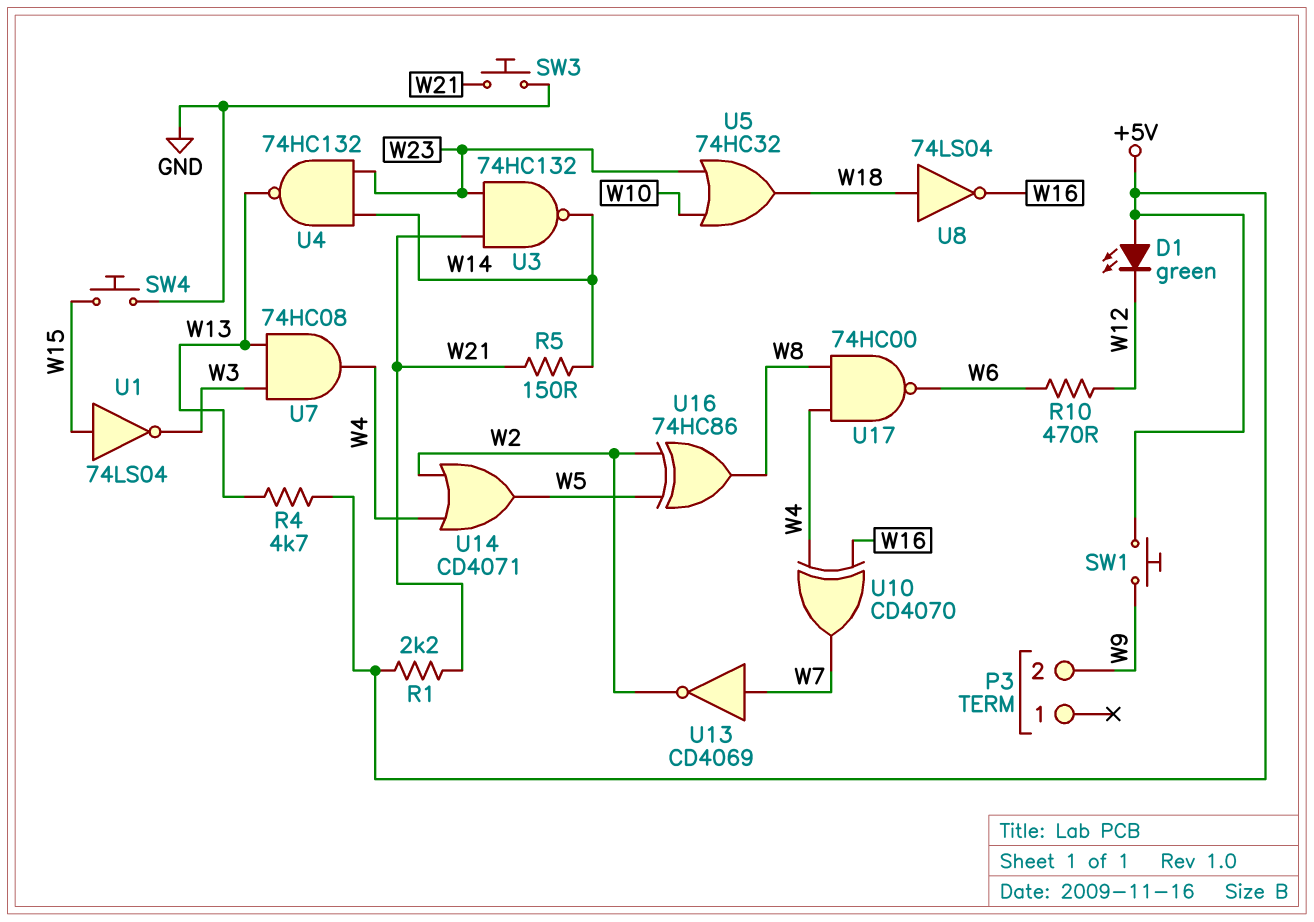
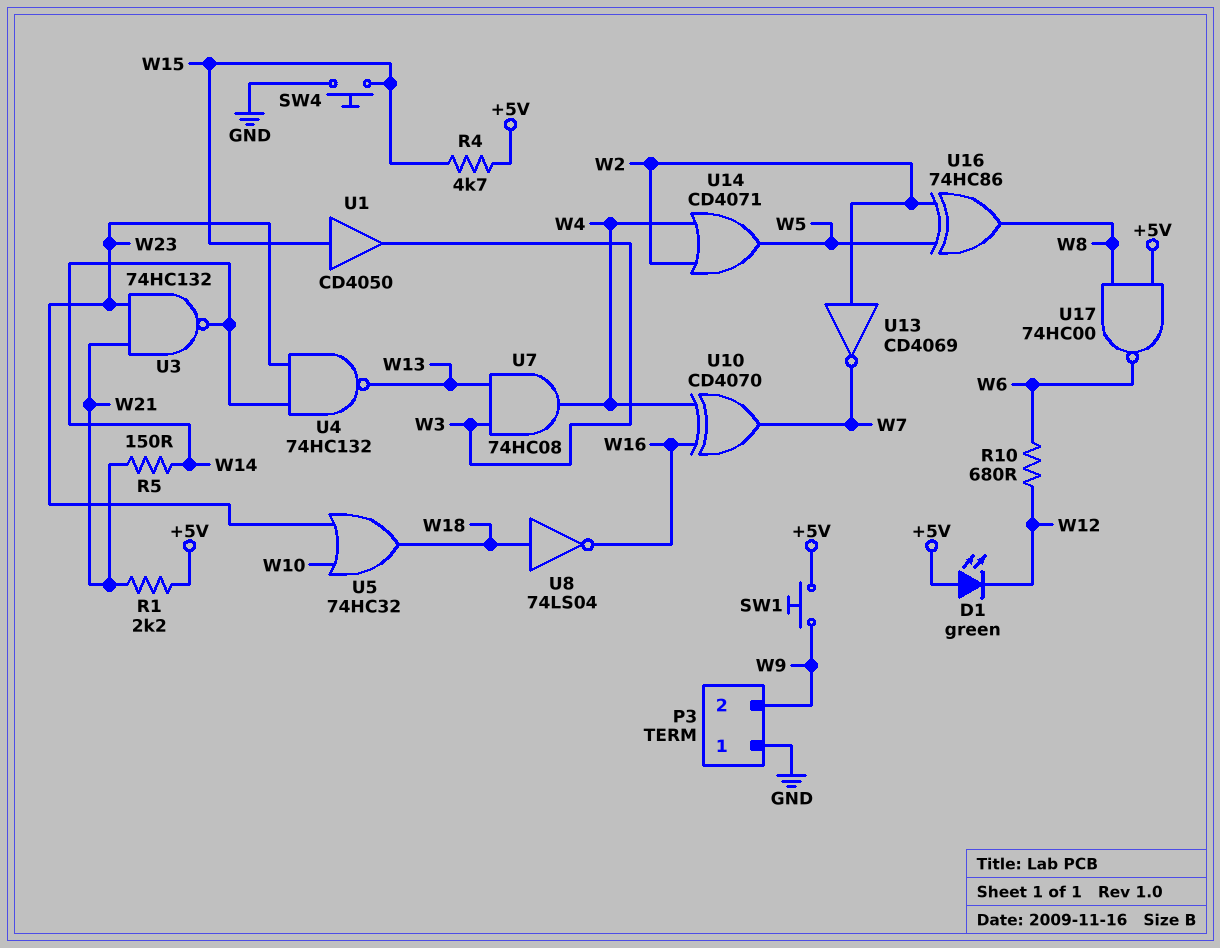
P3 pin 1: none -> GND
R4: 4.7k (+5V, W13) -> 4.7k (+5V, W15)
R10: 470 (W6, W12) -> 680 (W6, W12)
SW3: button (GND, W21) -> none
U1: NOT 74LS04 (in W15, out W3) -> buffer CD4050 (in W15, out W3)
U13: NOT CD4069 (in W7, out W2) -> NOT CD4069 (in W2, out W7)
U17: NAND 74HC00 (in W4, in W8, out W6) -> NAND 74HC00 (in +5V, in W8, out W6)

